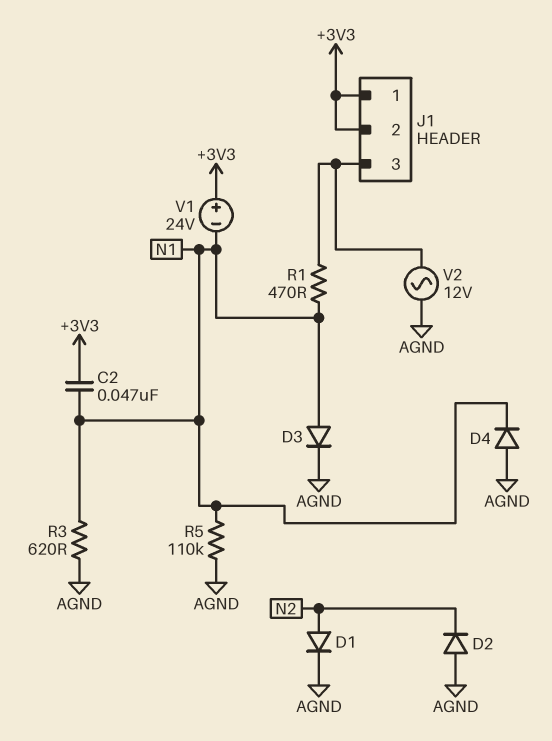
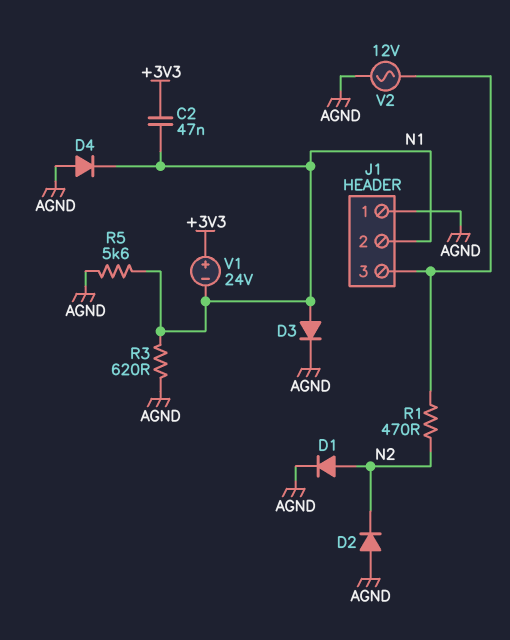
J1 pin 1: +3V3 -> AGND
J1 pin 2: +3V3 -> N1
R1: 470 (J1/3, N1) -> 470 (J1/3, N2)
R5: 110k (AGND, N1) -> 5.6k (AGND, N1)

